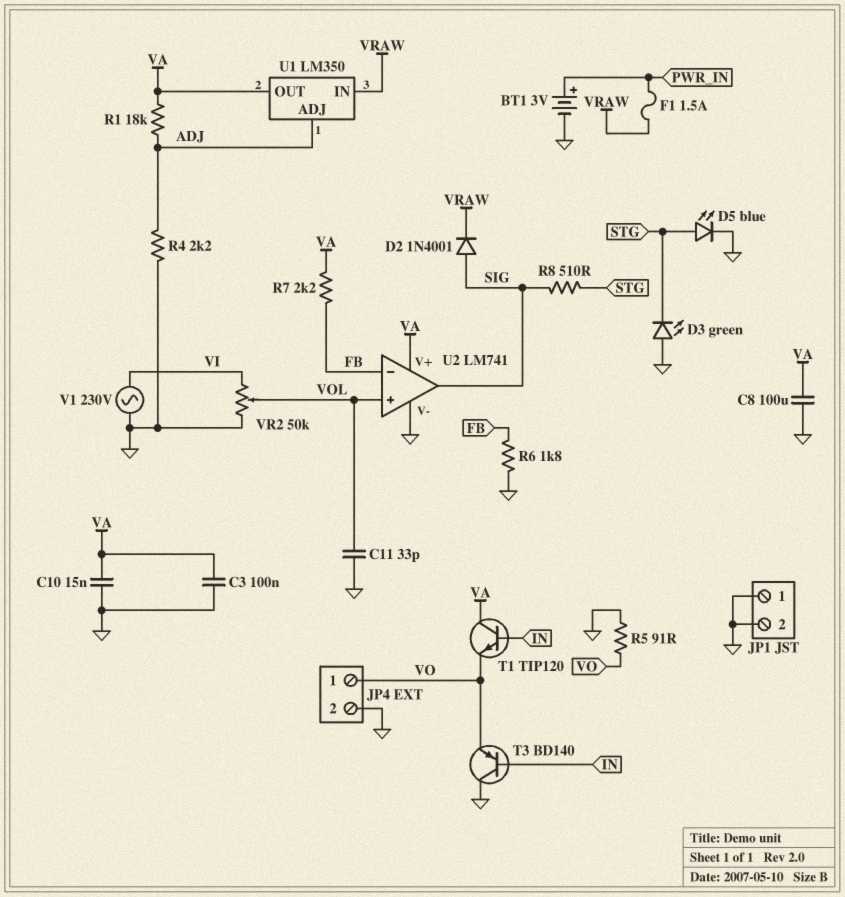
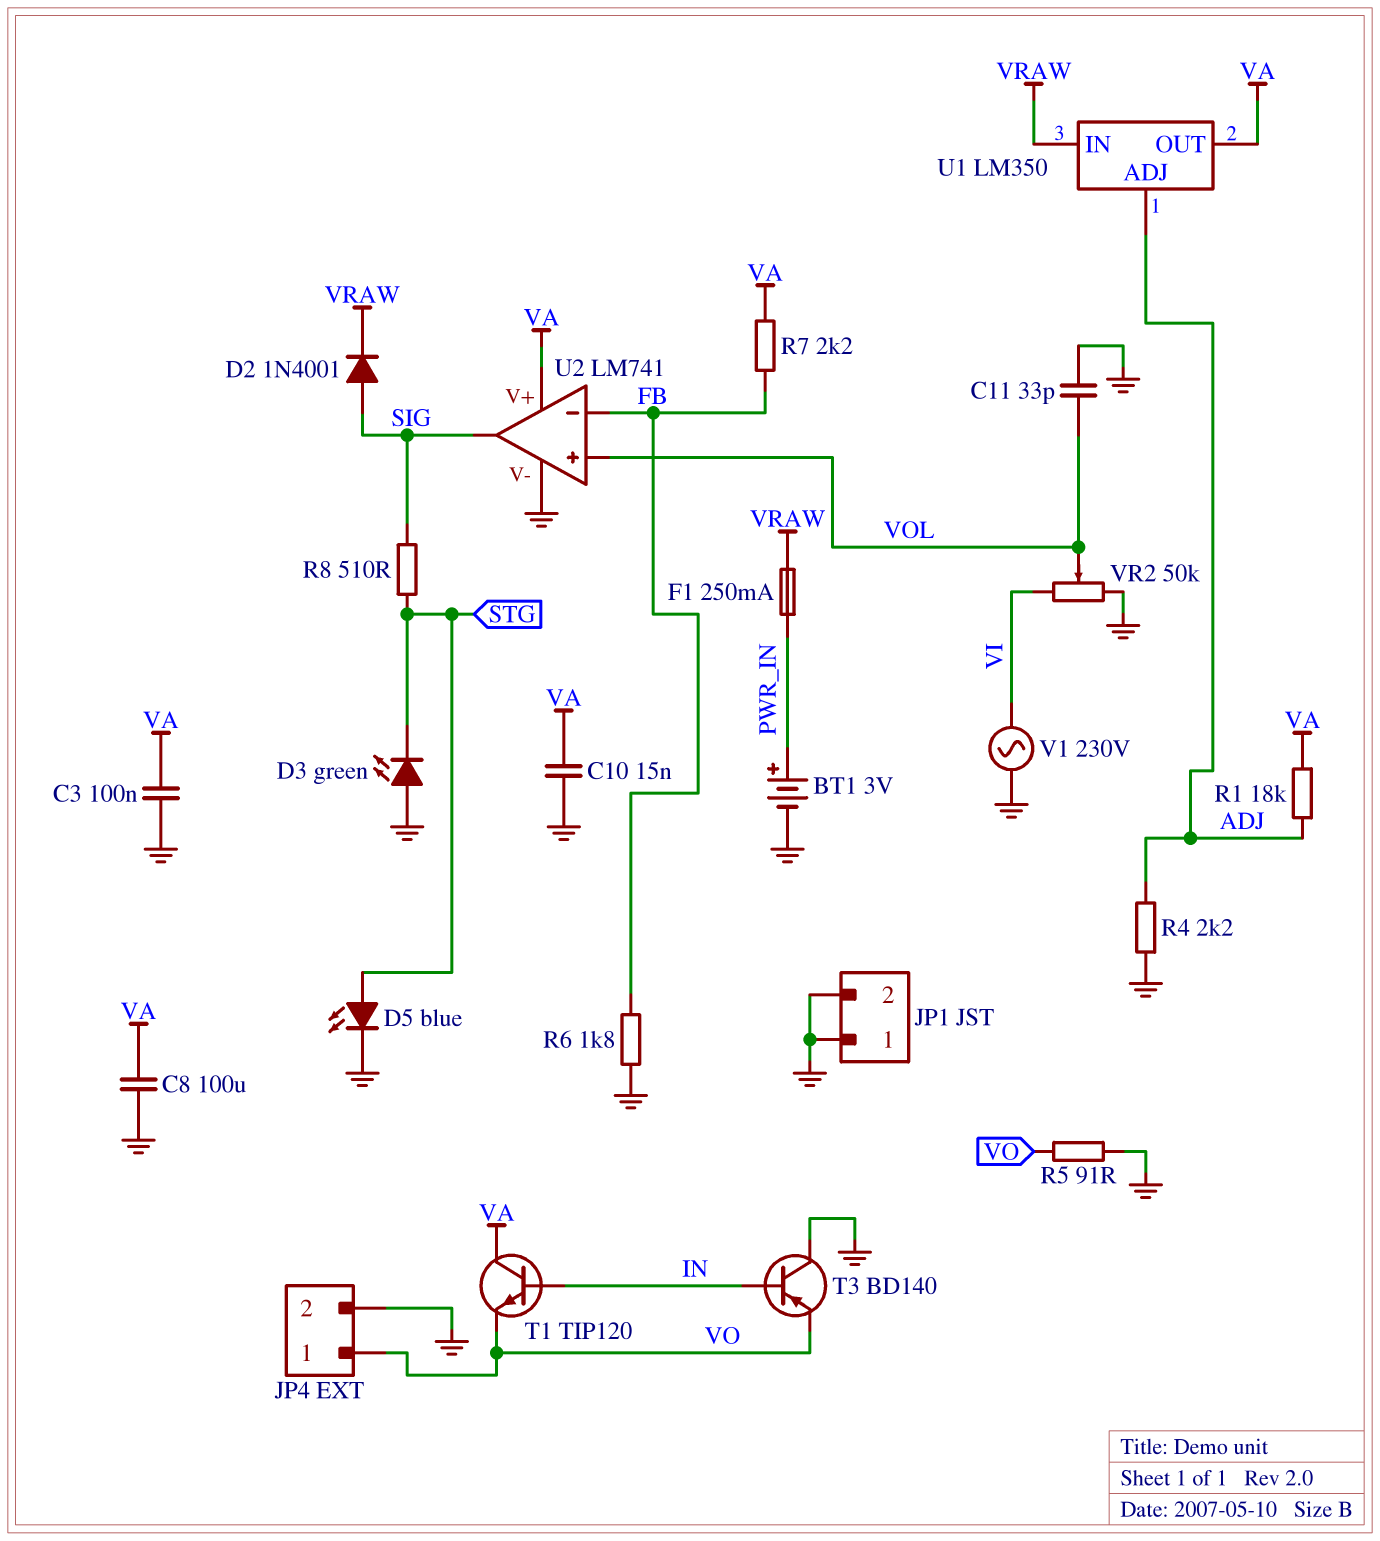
F1: 1.5A (PWR_IN, VRAW) -> 250mA (PWR_IN, VRAW)

